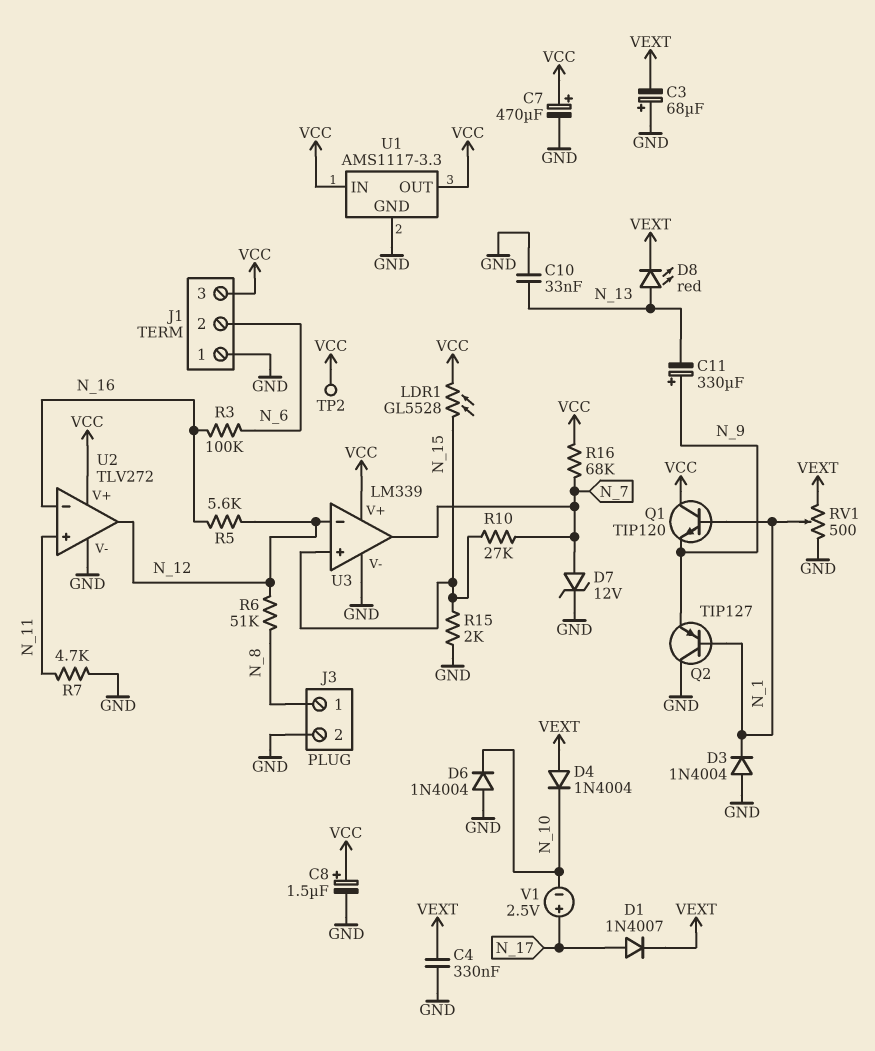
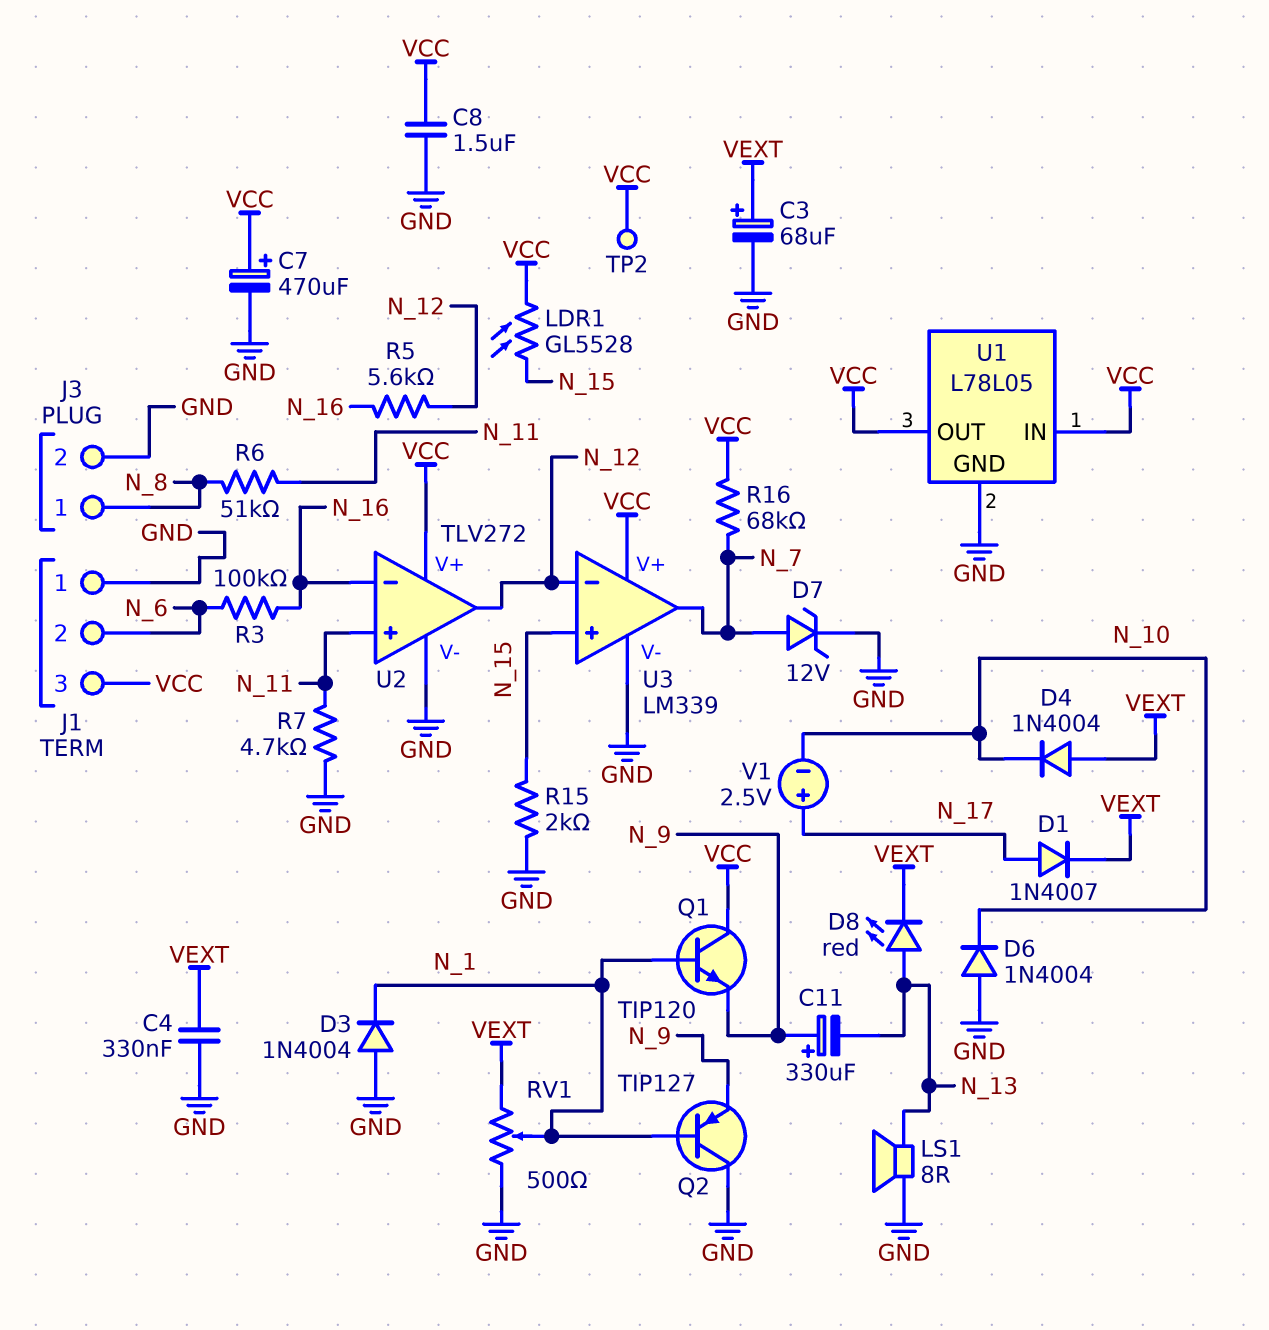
C3: 68uF (plus GND, minus VEXT) -> 68uF (plus VEXT, minus GND)
C8: 1.5uF (plus VCC, minus GND) -> 1.5uF (GND, VCC)
C10: 33nF (GND, N_13) -> none
LS1: none -> speaker 8R (GND, N_13)
R6: 51k (N_8, N_12) -> 51k (N_8, N_11)
R10: 27k (N_7, N_15) -> none
U1: AMS1117-3.3 -> L78L05

